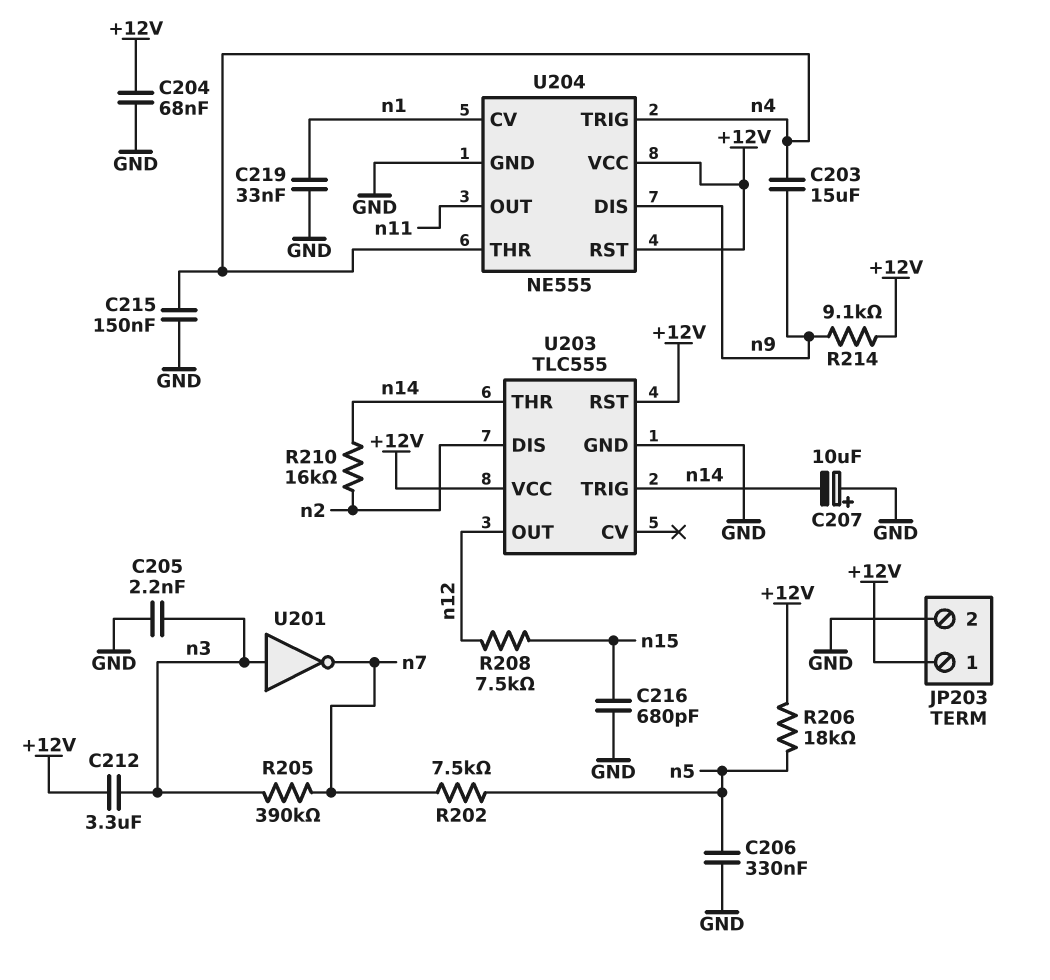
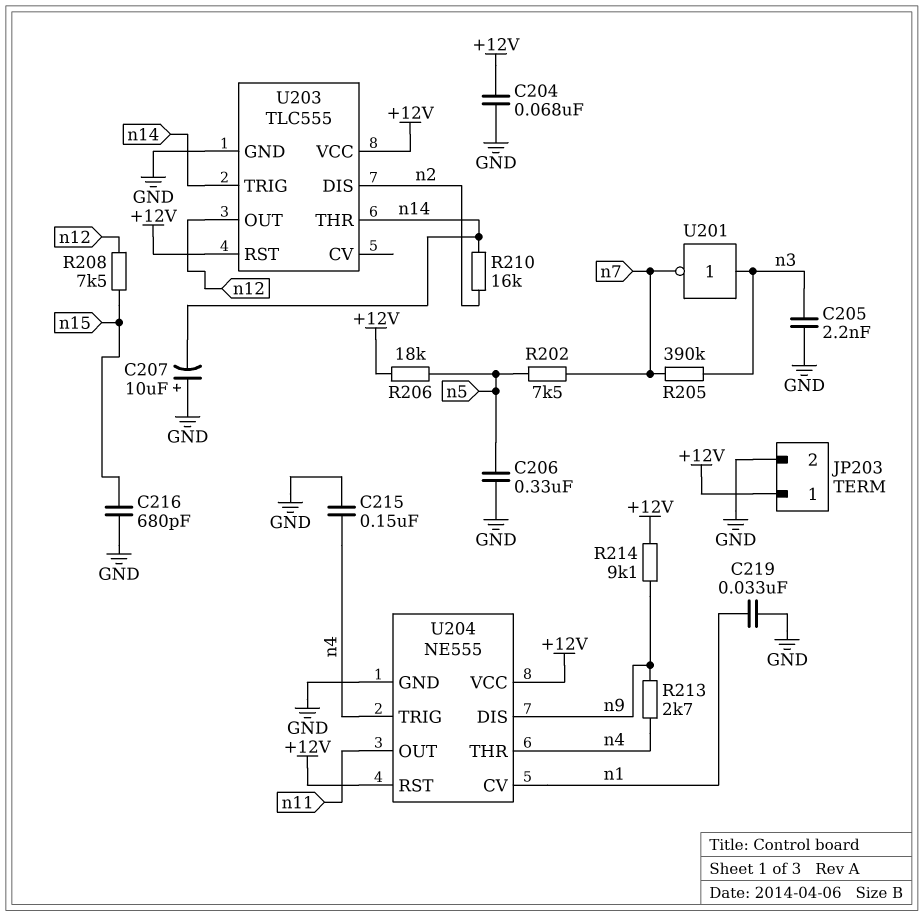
C203: 15uF (n4, n9) -> none
C212: 3.3uF (+12V, n3) -> none
R213: none -> 2.7k (n4, n9)

